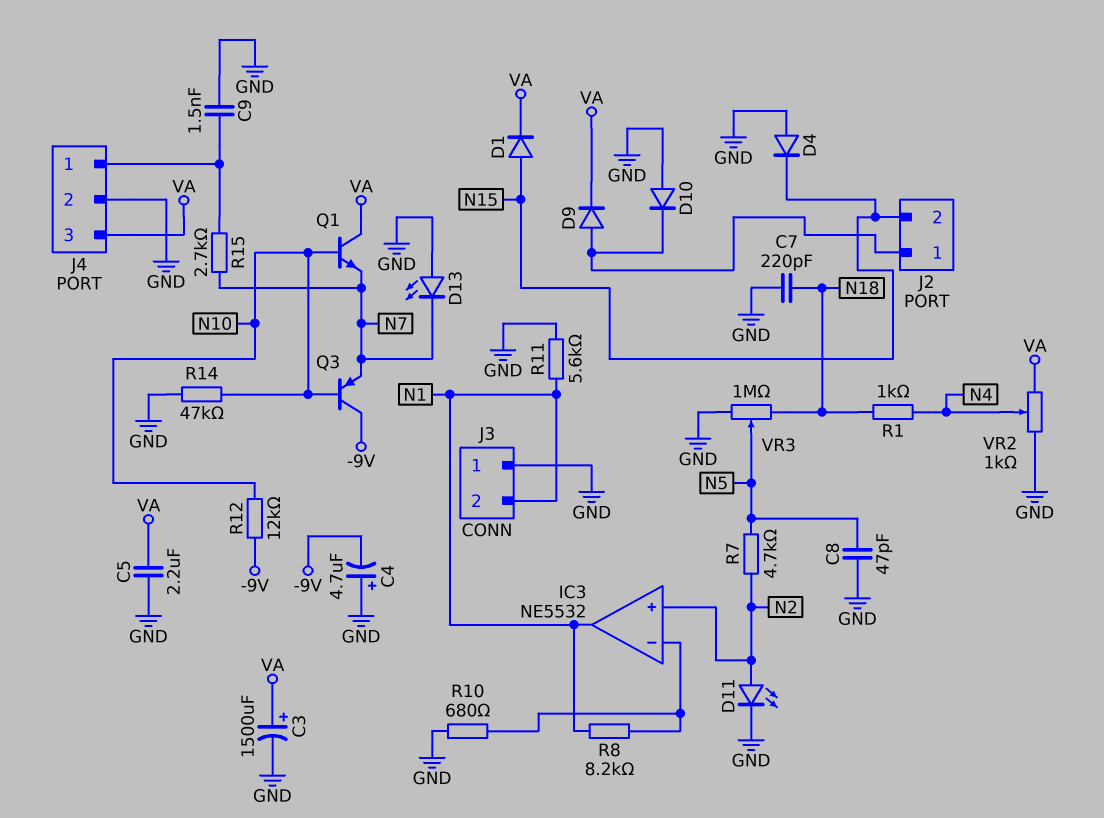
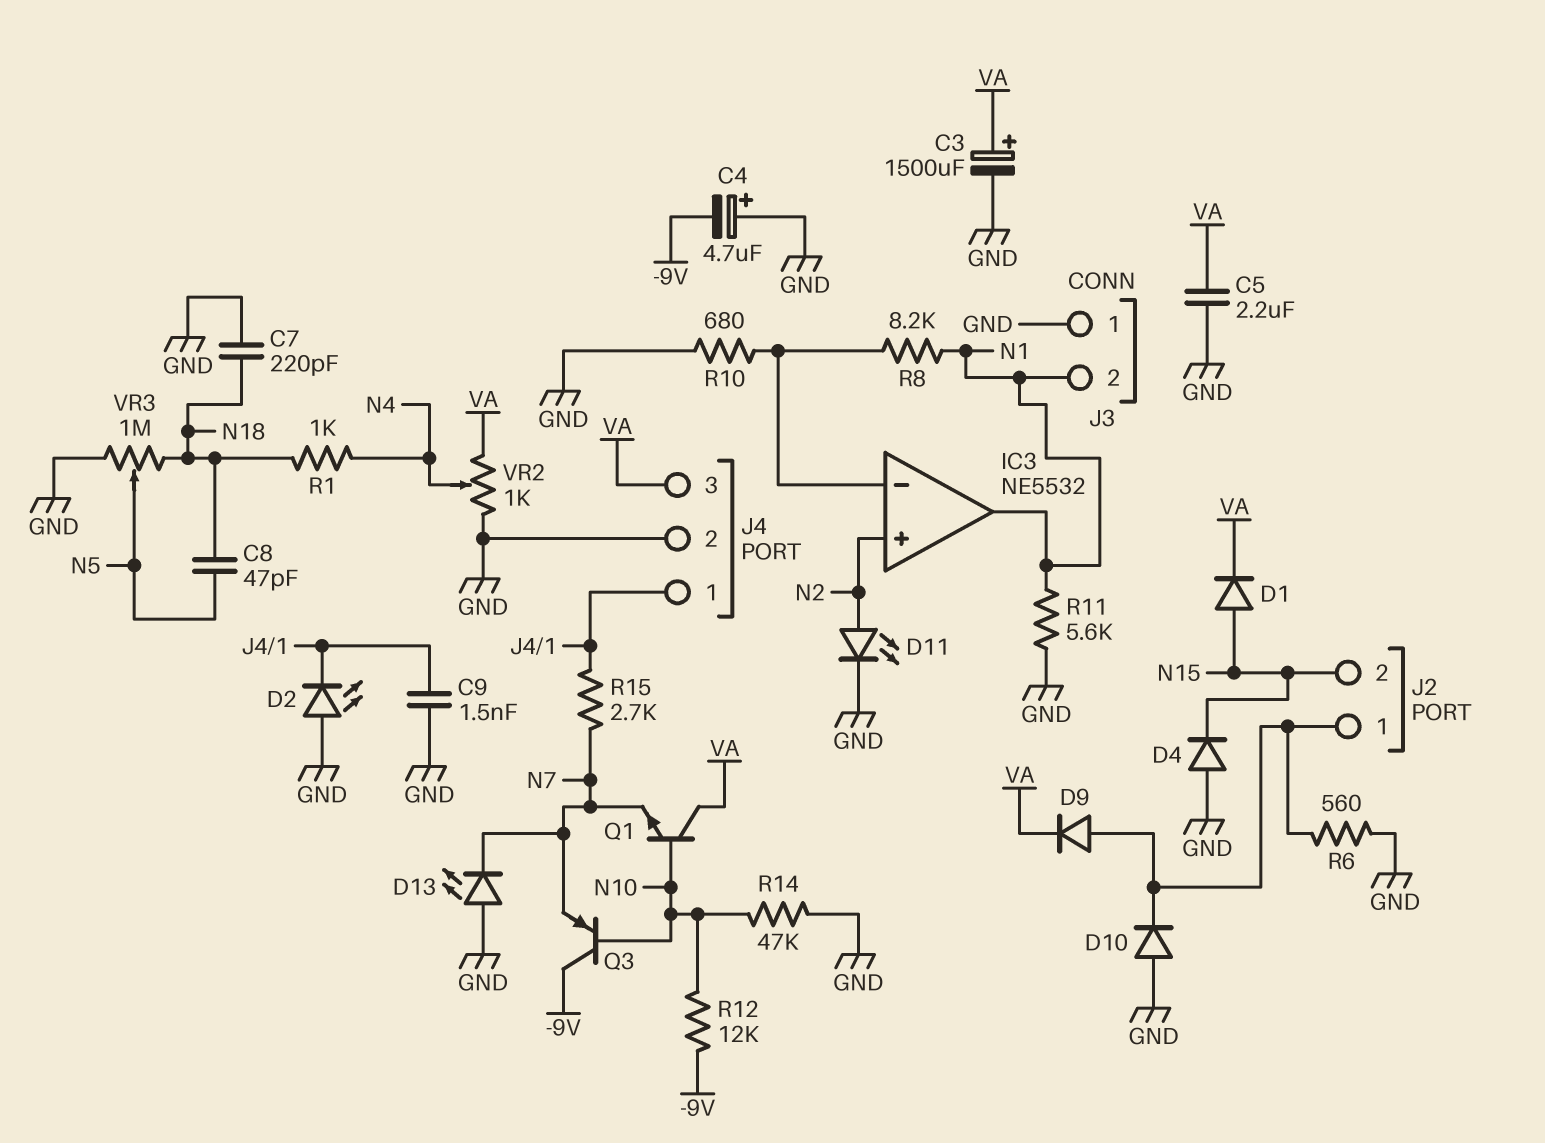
C8: 47pF (GND, N5) -> 47pF (N5, N18)
D2: none -> LED (A GND, K J4/1)
R6: none -> 560 (GND, J2/1)
R7: 4.7k (N2, N5) -> none

